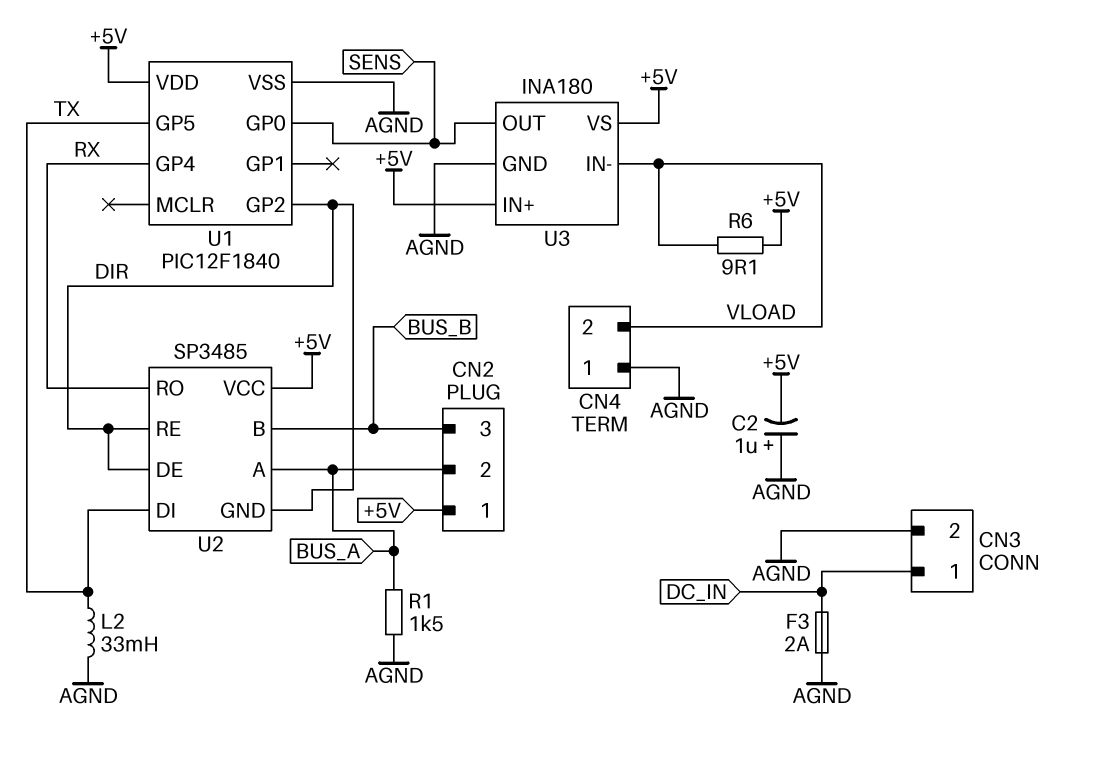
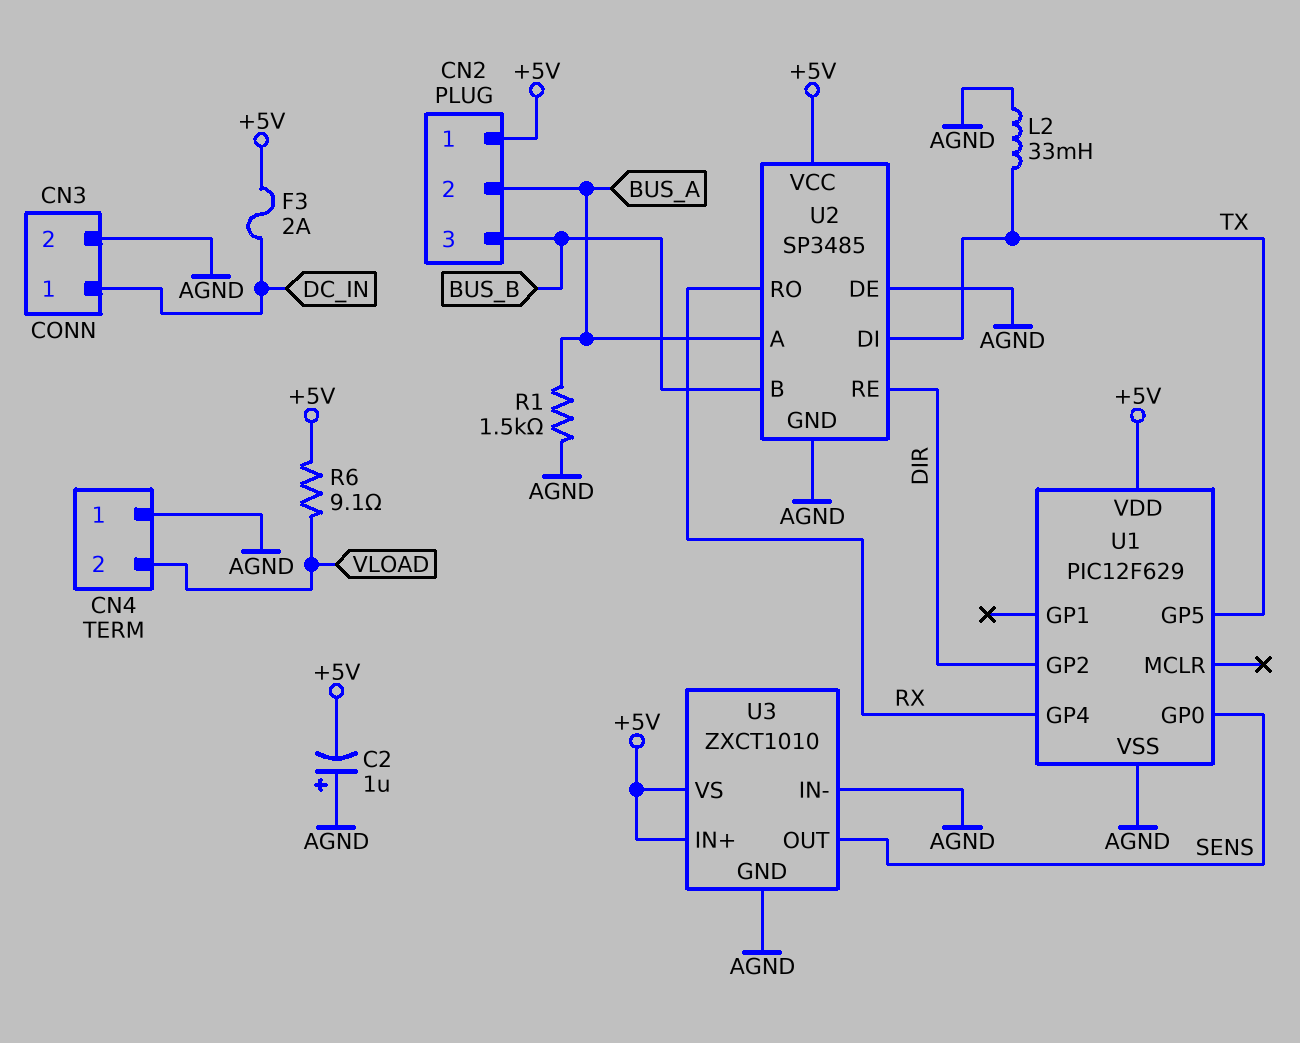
F3: 2A (AGND, DC_IN) -> 2A (+5V, DC_IN)
U1: PIC12F1840 -> PIC12F629
U2 pin DE: DIR -> AGND
U2 pin GND: DIR -> AGND
U3: INA180 -> ZXCT1010
U3 pin IN-: VLOAD -> AGND

